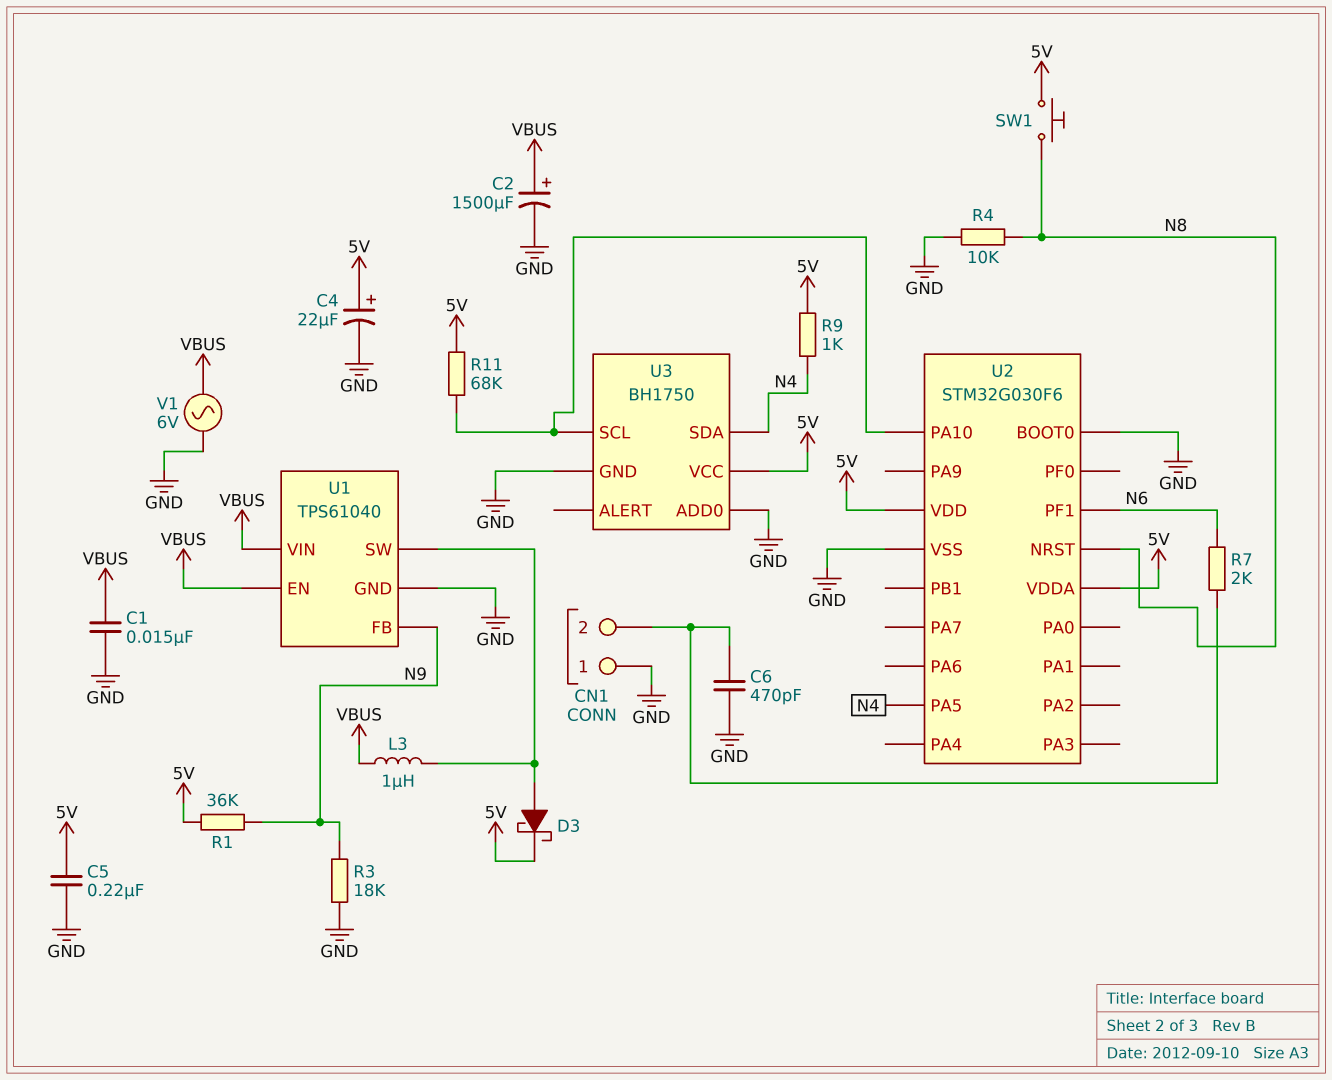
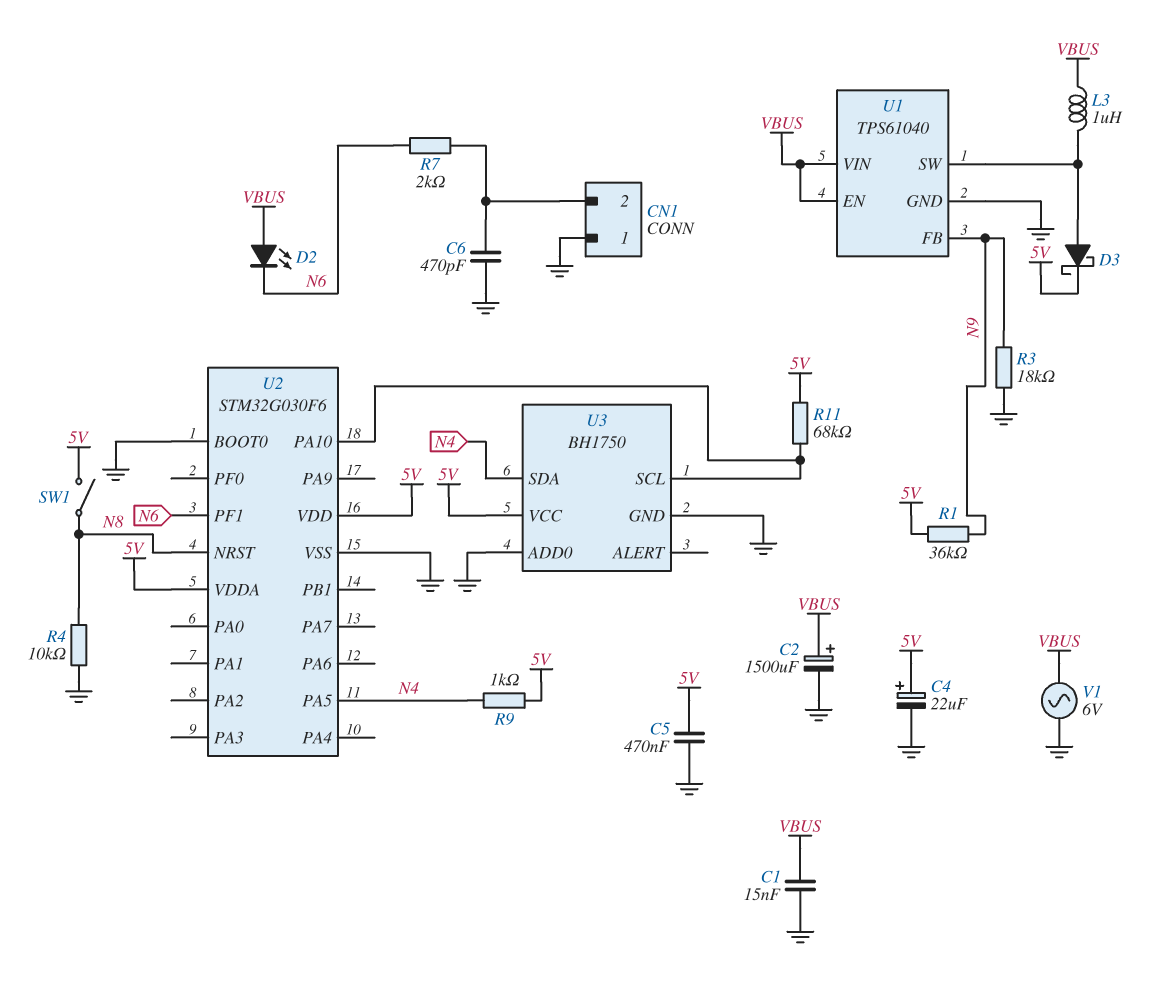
C5: 220nF (5V, GND) -> 470nF (5V, GND)
D2: none -> LED (A VBUS, K N6)
SW1: button (5V, N8) -> switch (5V, N8)

